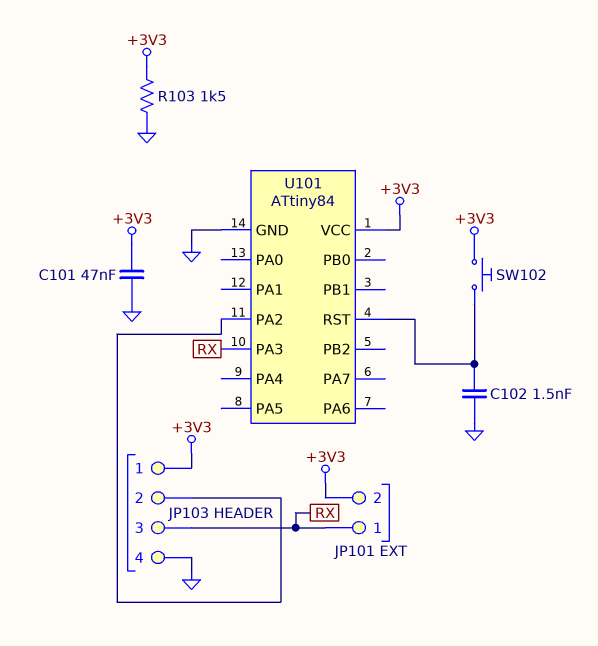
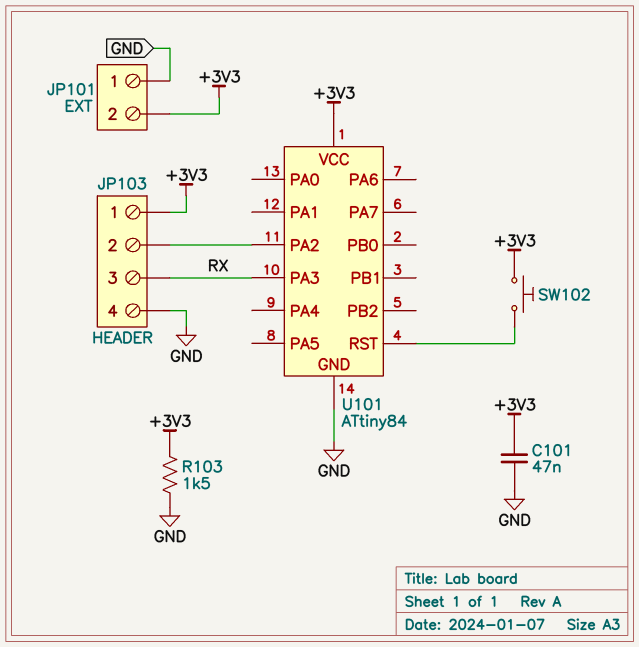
C102: 1.5nF (GND, U101/RST) -> none
JP101 pin 1: RX -> GND

